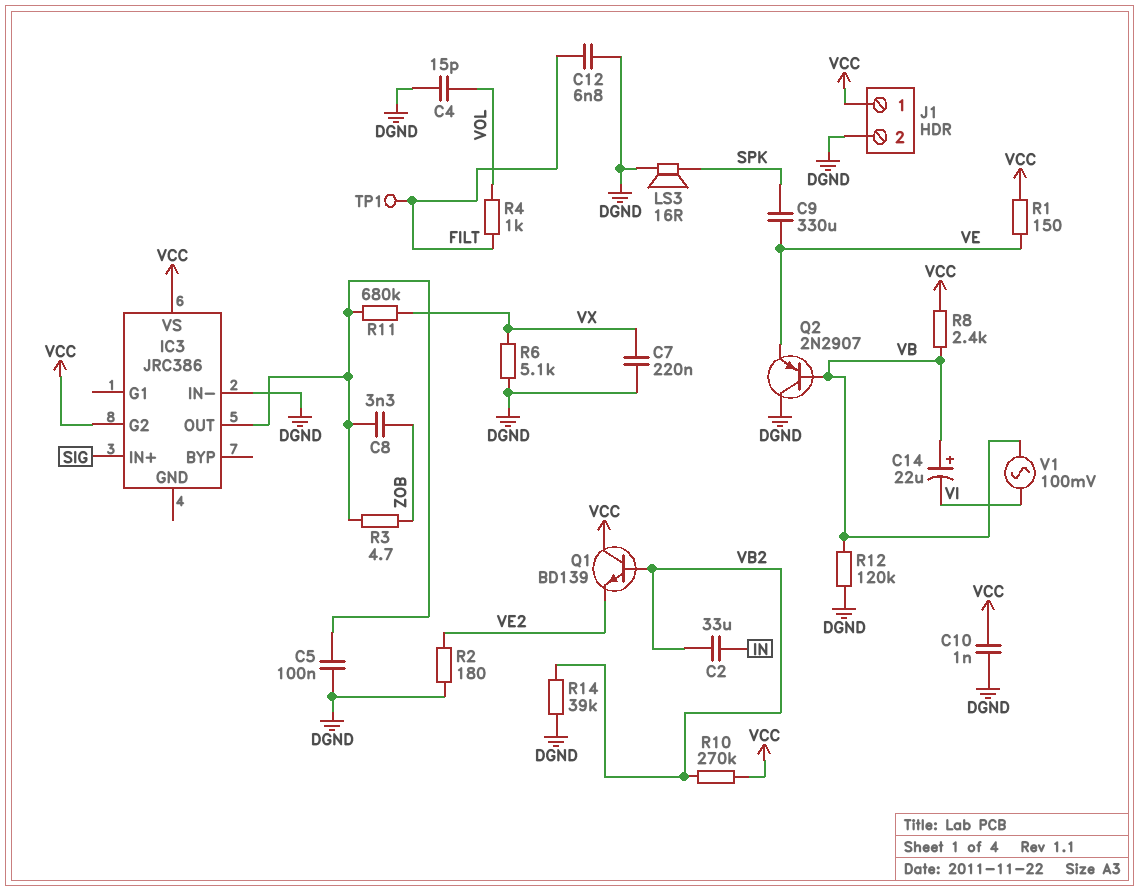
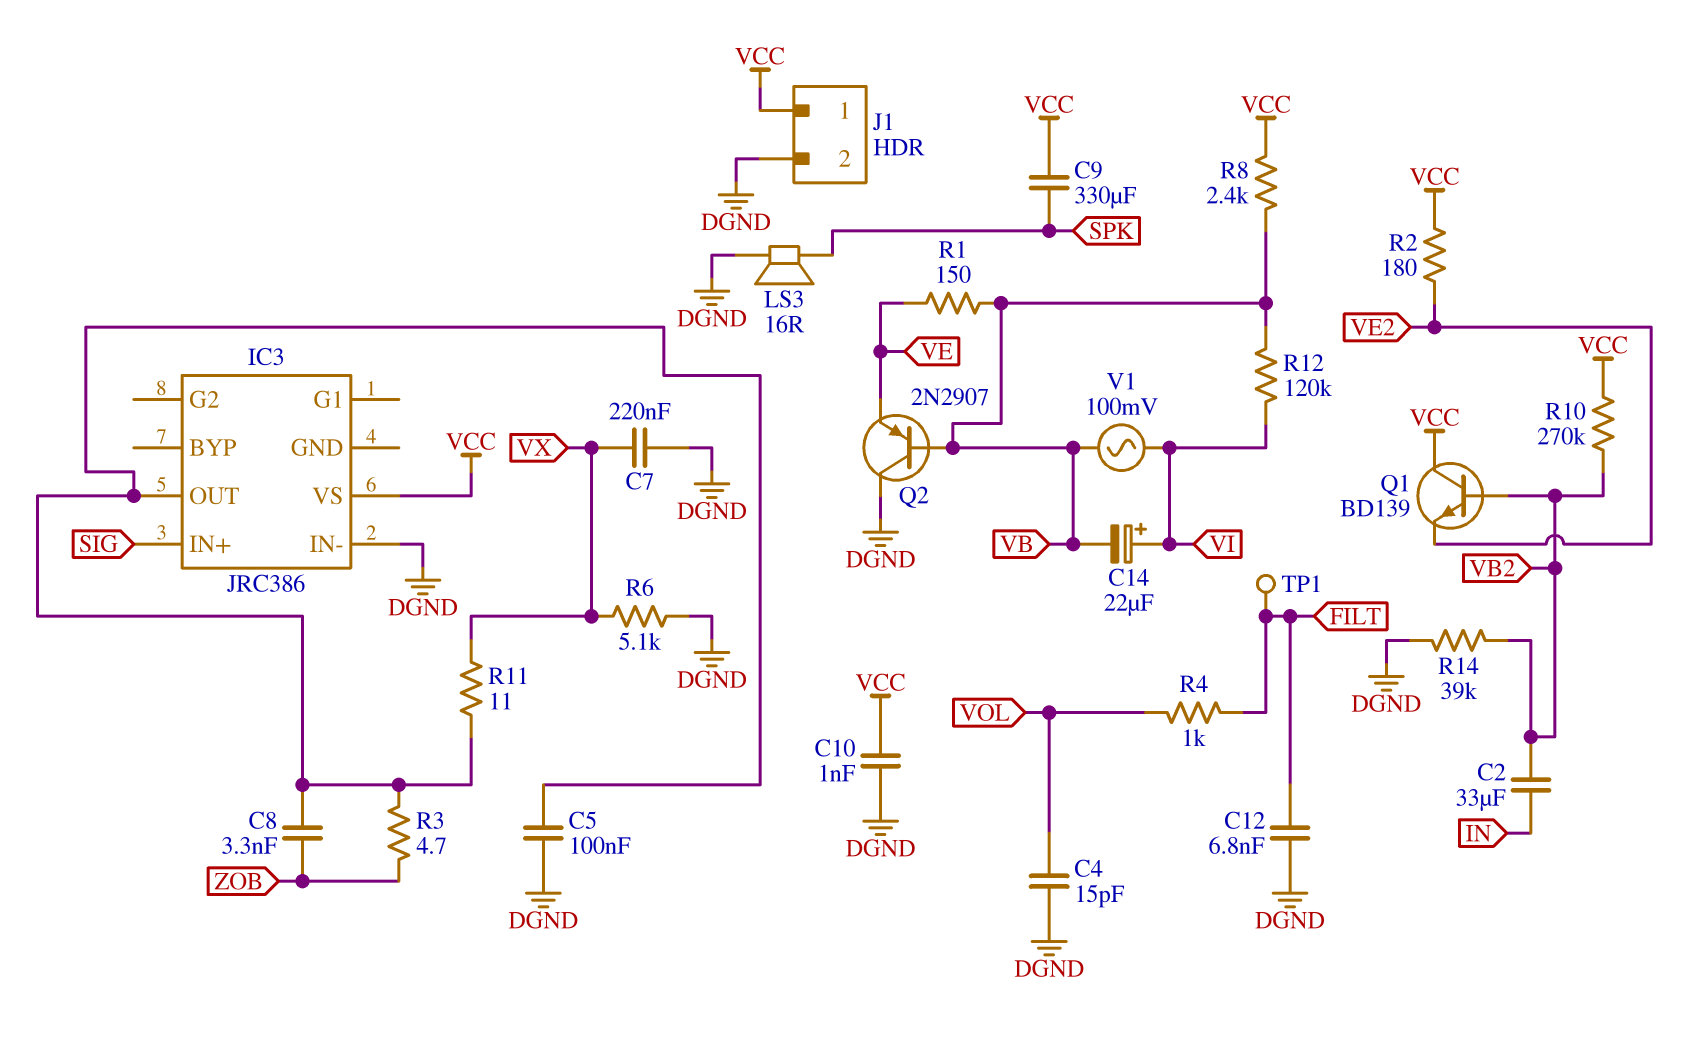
C9: 330uF (SPK, VE) -> 330uF (SPK, VCC)
C14: 22uF (plus VB, minus VI) -> 22uF (plus VI, minus VB)
IC3 pin G2: VCC -> none
R1: 150 (VCC, VE) -> 150 (VB, VE)
R2: 180 (DGND, VE2) -> 180 (VCC, VE2)
R11: 680k (IC3/OUT, VX) -> 11 (IC3/OUT, VX)
R12: 120k (DGND, VB) -> 120k (VB, VI)

